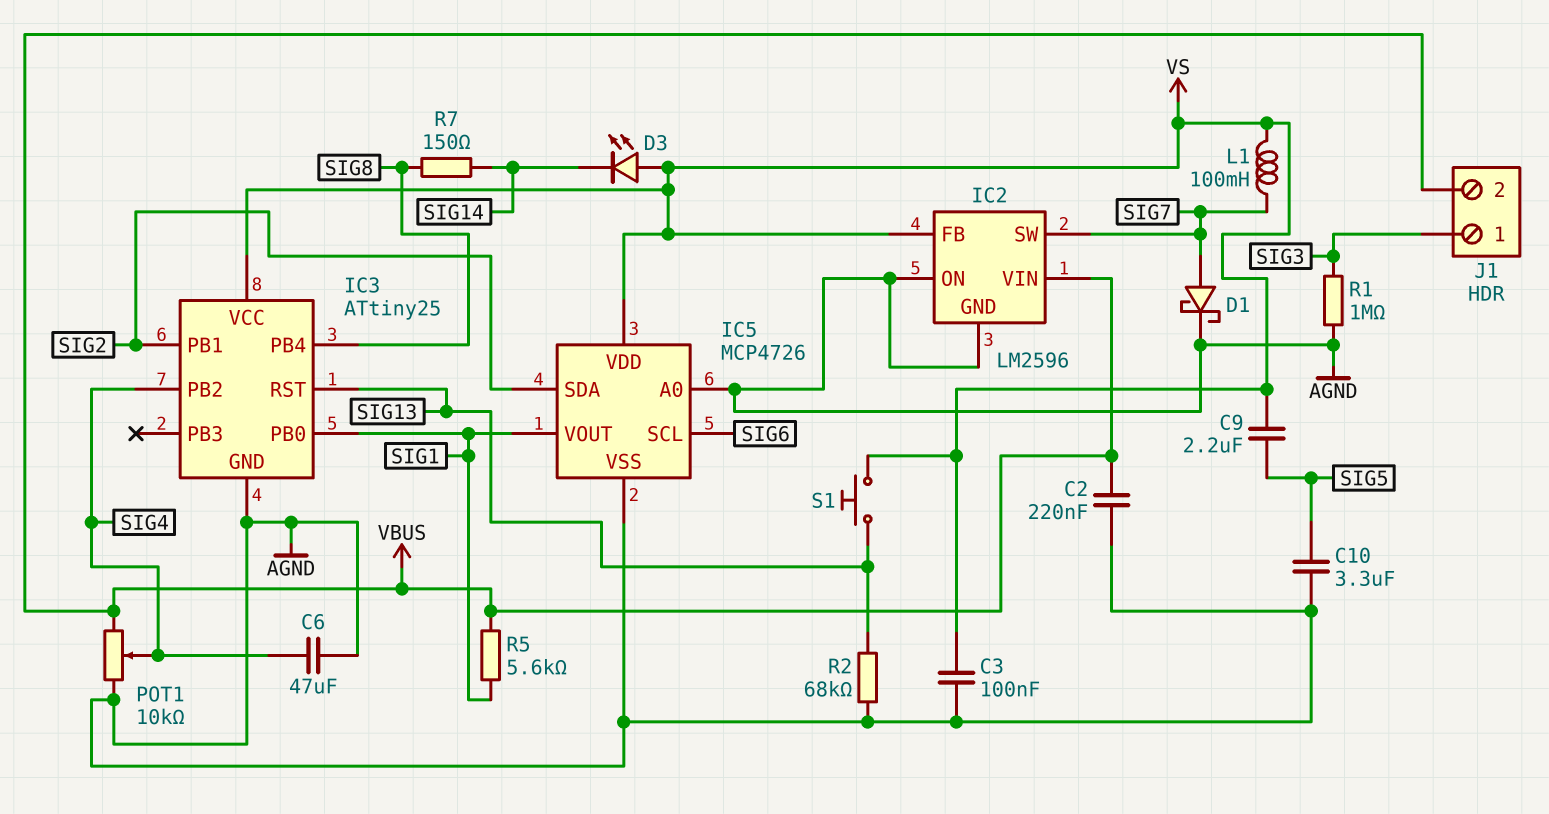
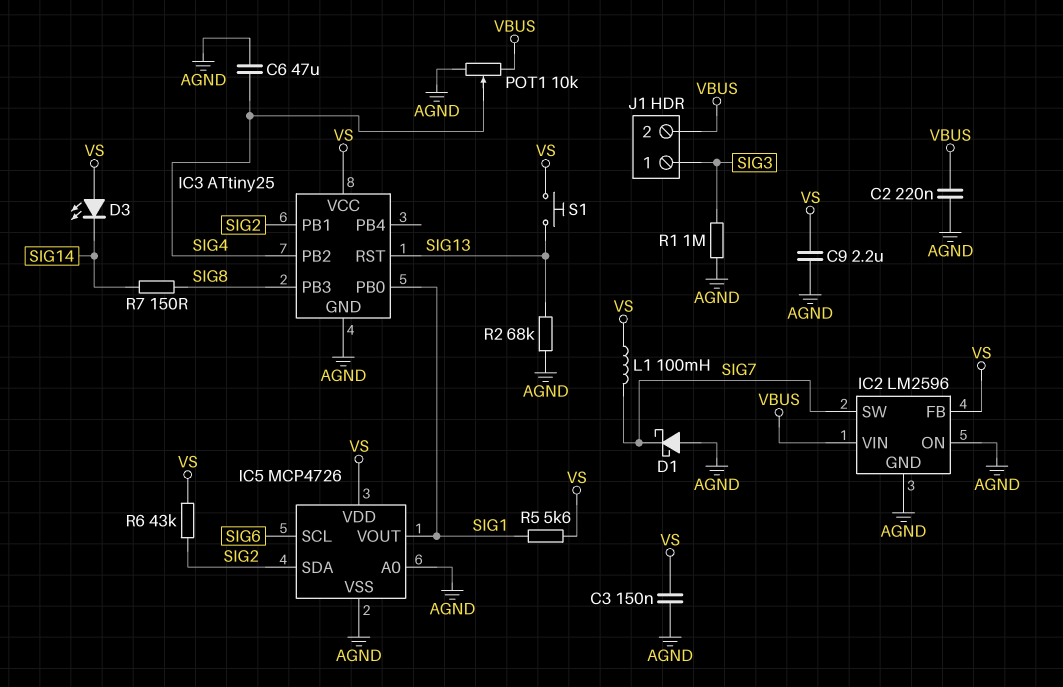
C3: 100nF (AGND, VS) -> 150nF (AGND, VS)
C9: 2.2uF (SIG5, VS) -> 2.2uF (AGND, VS)
C10: 3.3uF (AGND, SIG5) -> none
D1: schottky (A SIG7, K AGND) -> schottky (A AGND, K SIG7)
IC3 pin PB3: none -> SIG8
IC3 pin PB4: SIG8 -> none
R5: 5.6k (SIG1, VBUS) -> 5.6k (SIG1, VS)
R6: none -> 43k (SIG2, VS)

